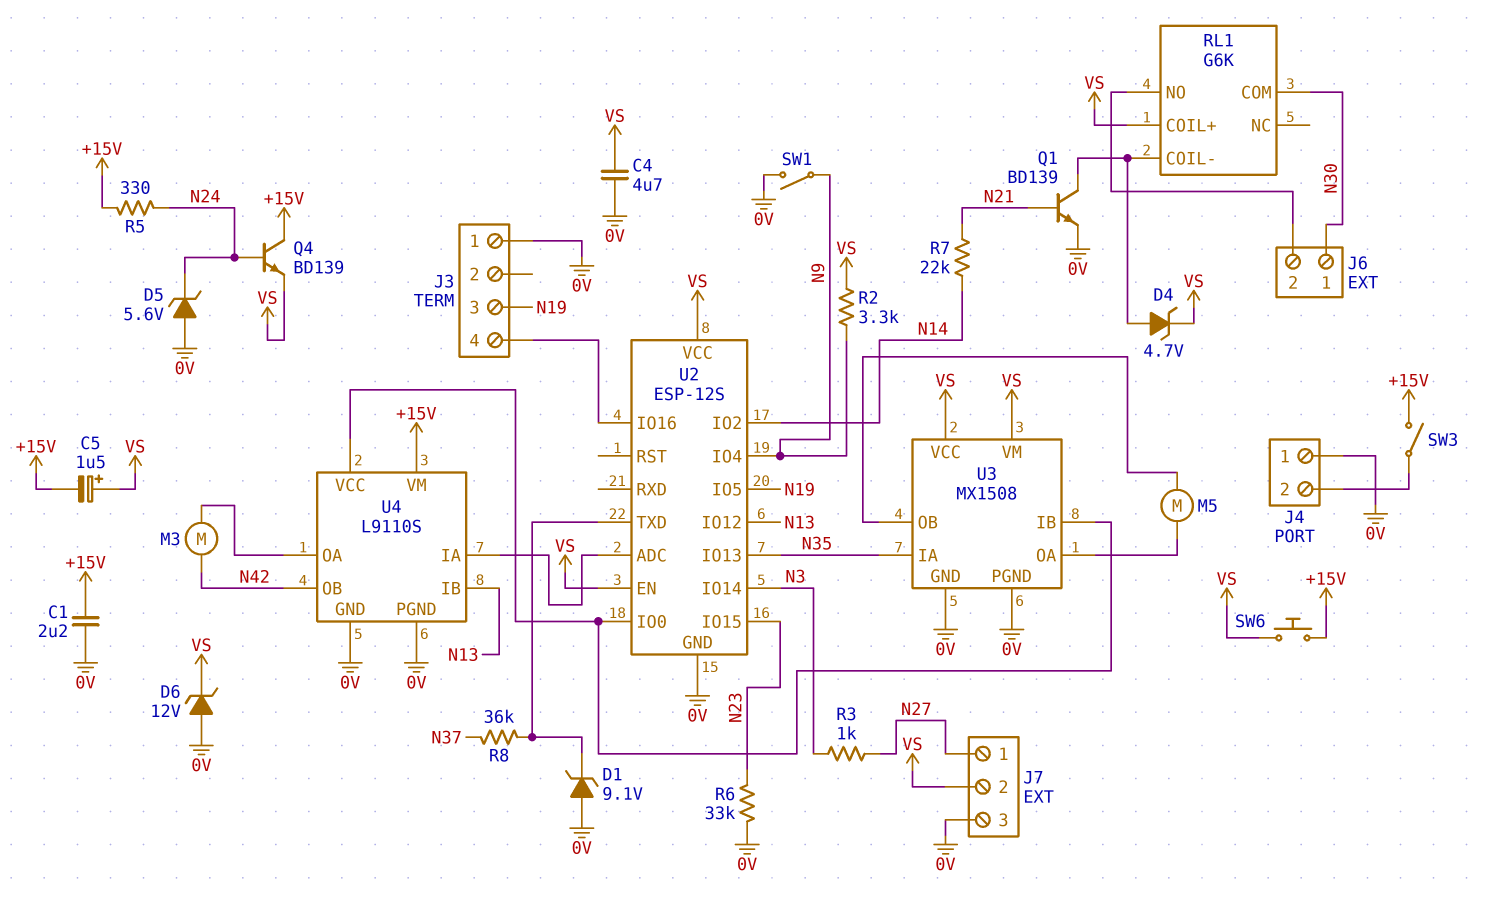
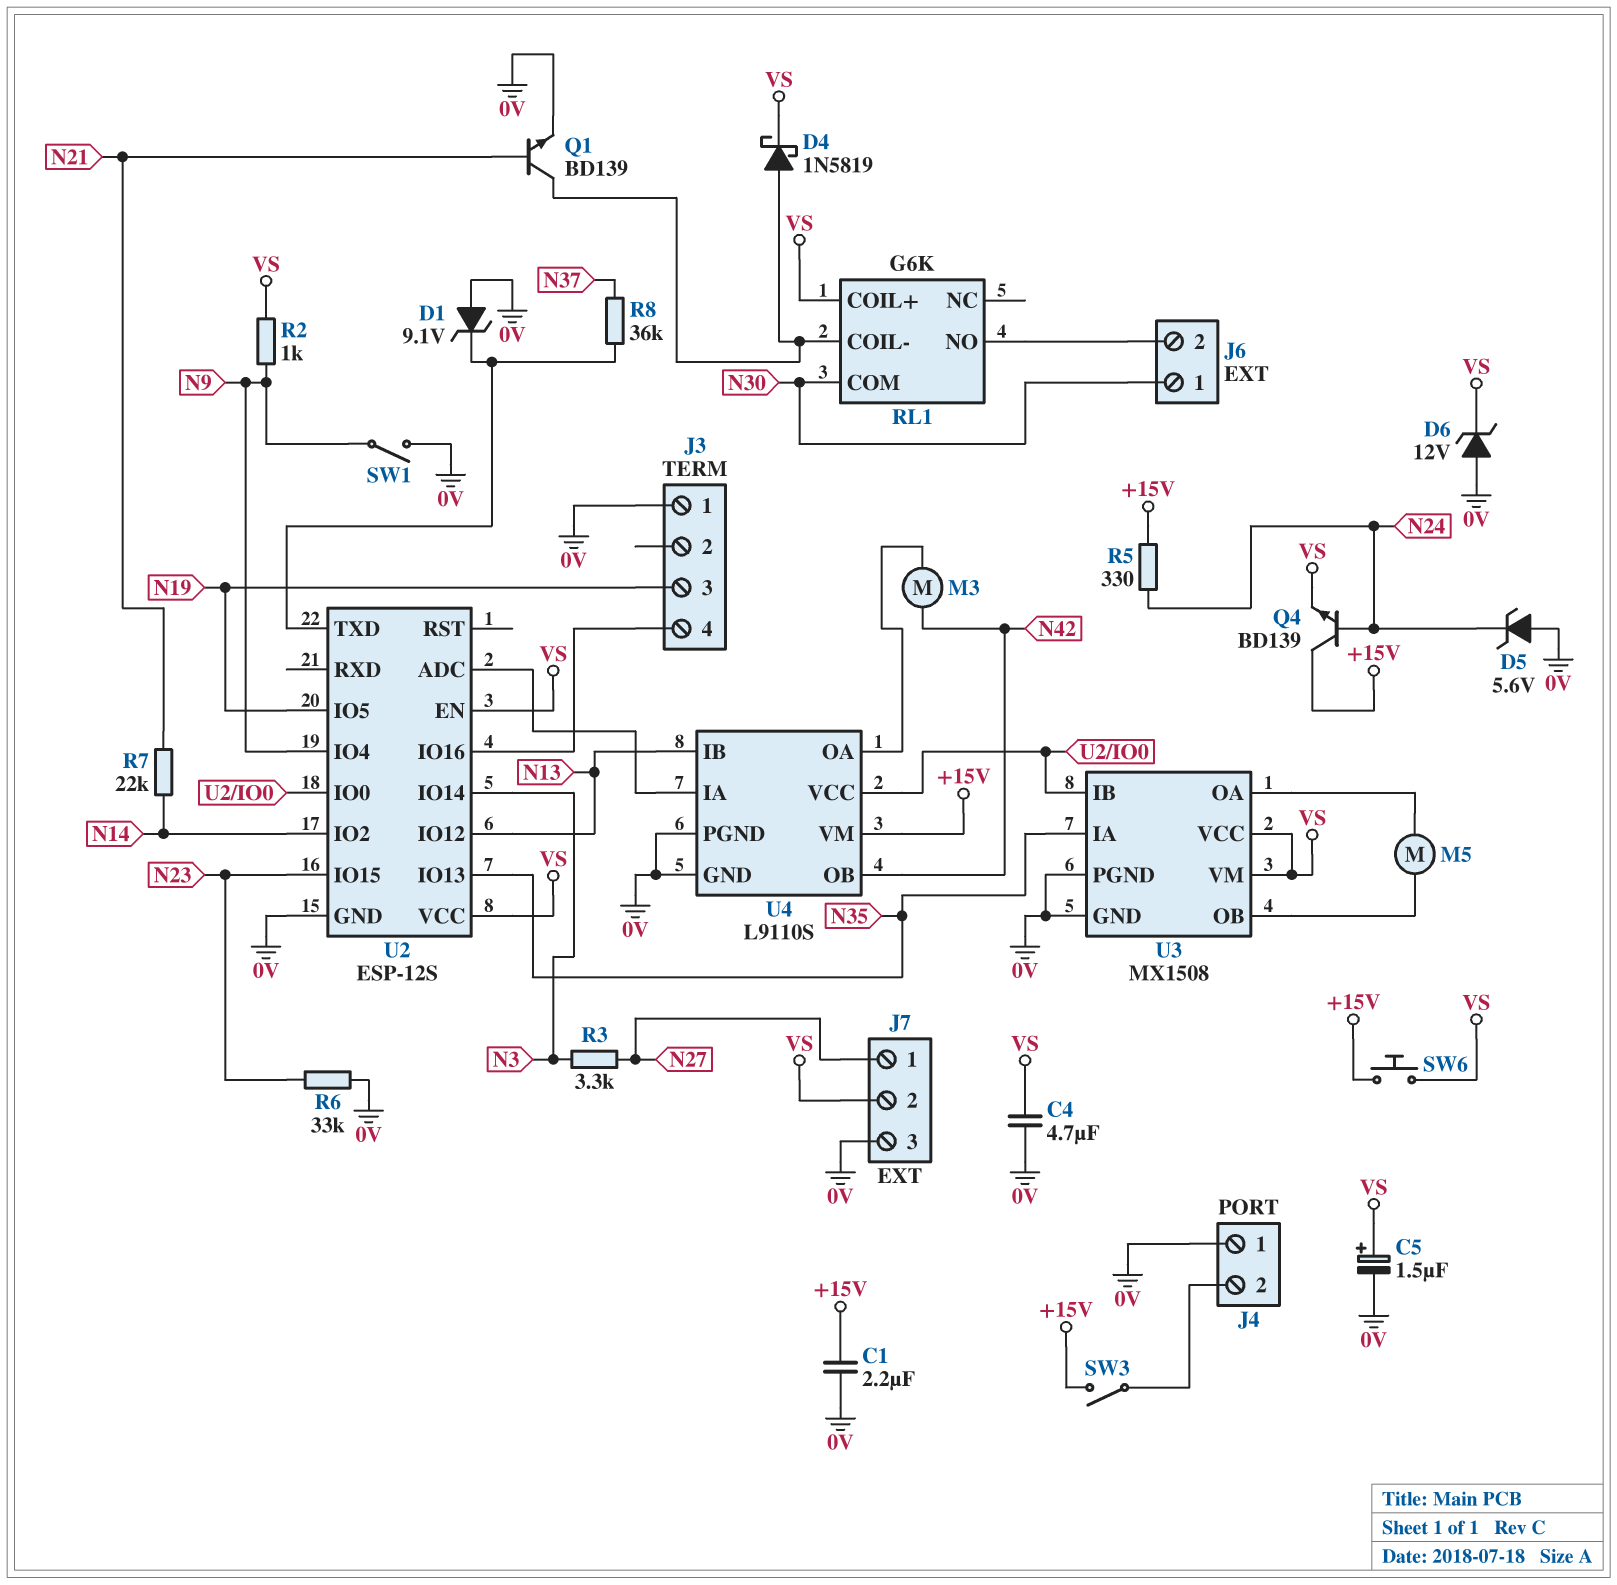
C5: 1.5uF (plus VS, minus +15V) -> 1.5uF (plus VS, minus 0V)
D4: zener 4.7V (A RL1/COIL-, K VS) -> schottky 1N5819 (A RL1/COIL-, K VS)
R2: 3.3k (N9, VS) -> 1k (N9, VS)
R3: 1k (N3, N27) -> 3.3k (N3, N27)

